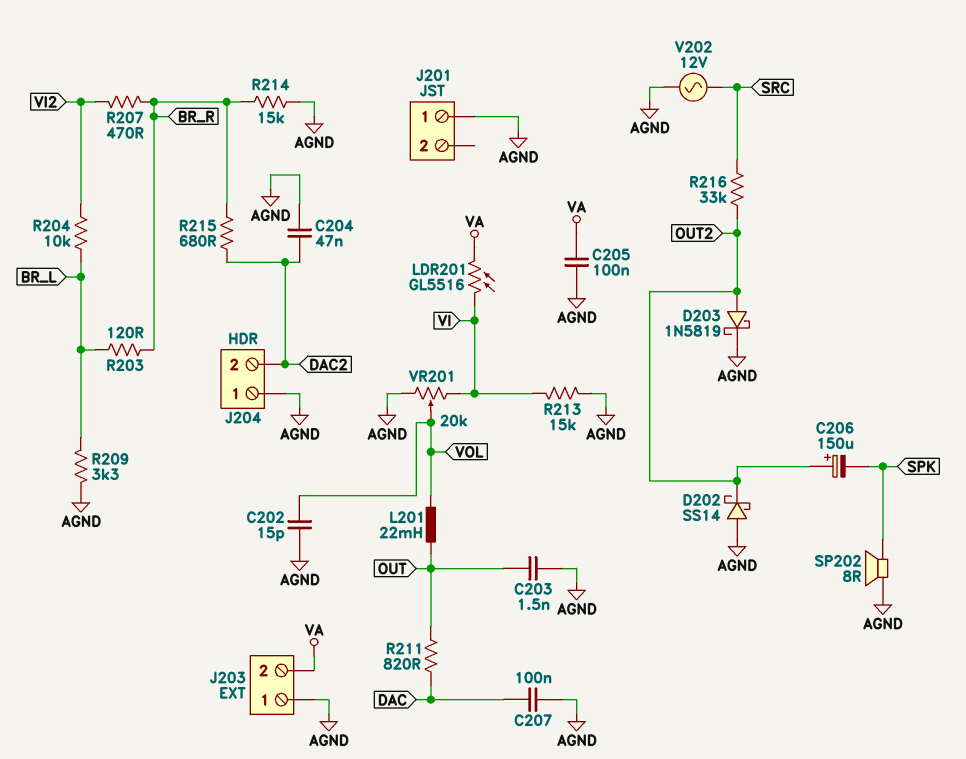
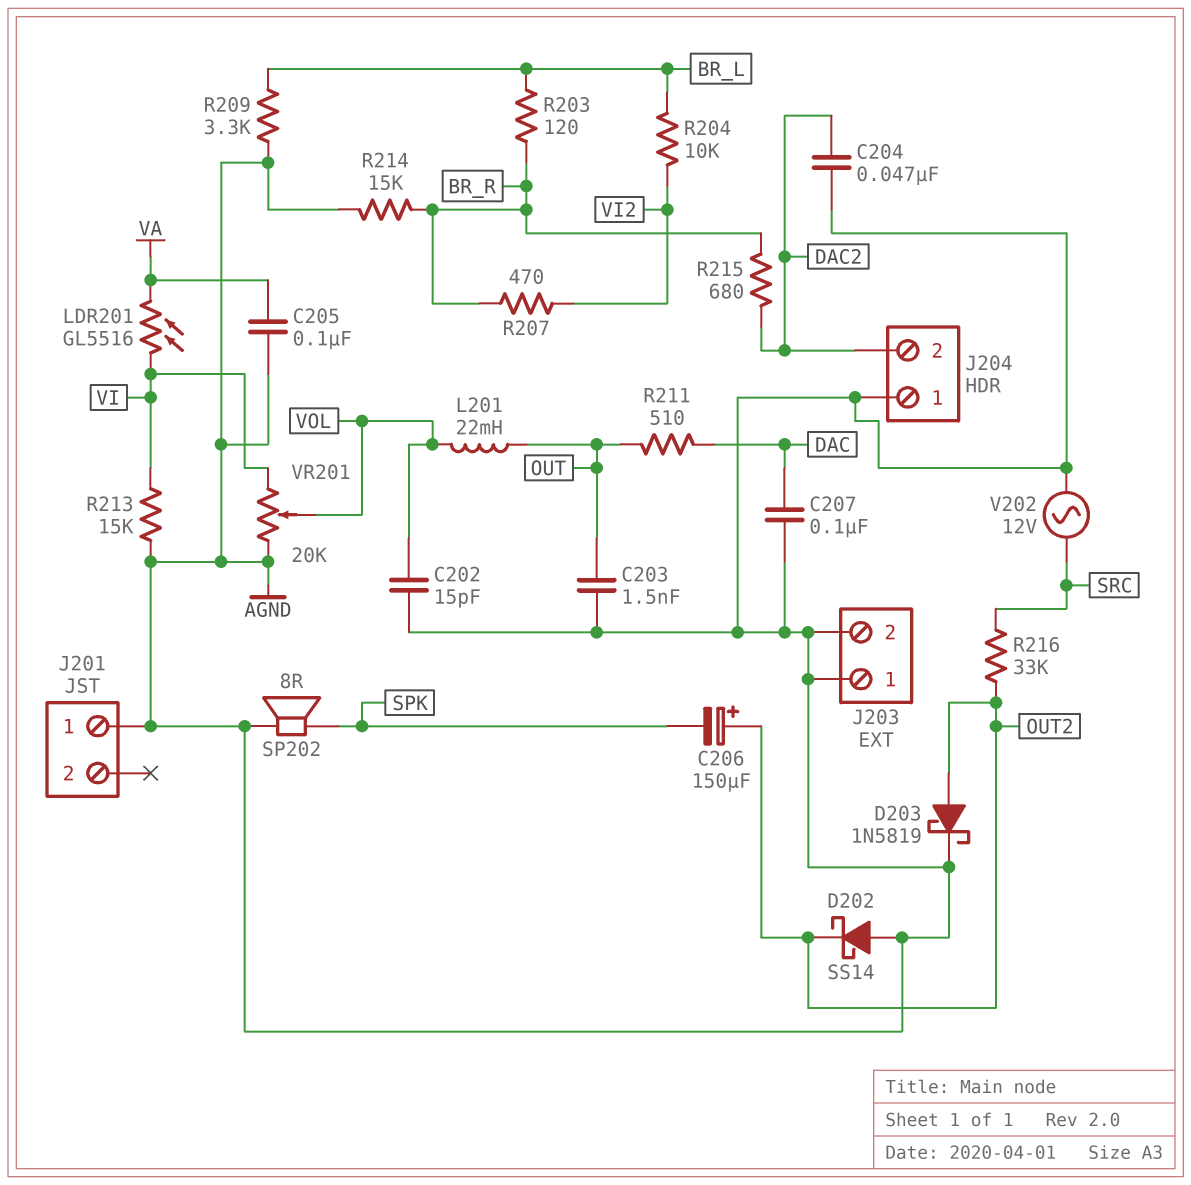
J203 pin 2: VA -> AGND
R211: 820 (DAC, OUT) -> 510 (DAC, OUT)

